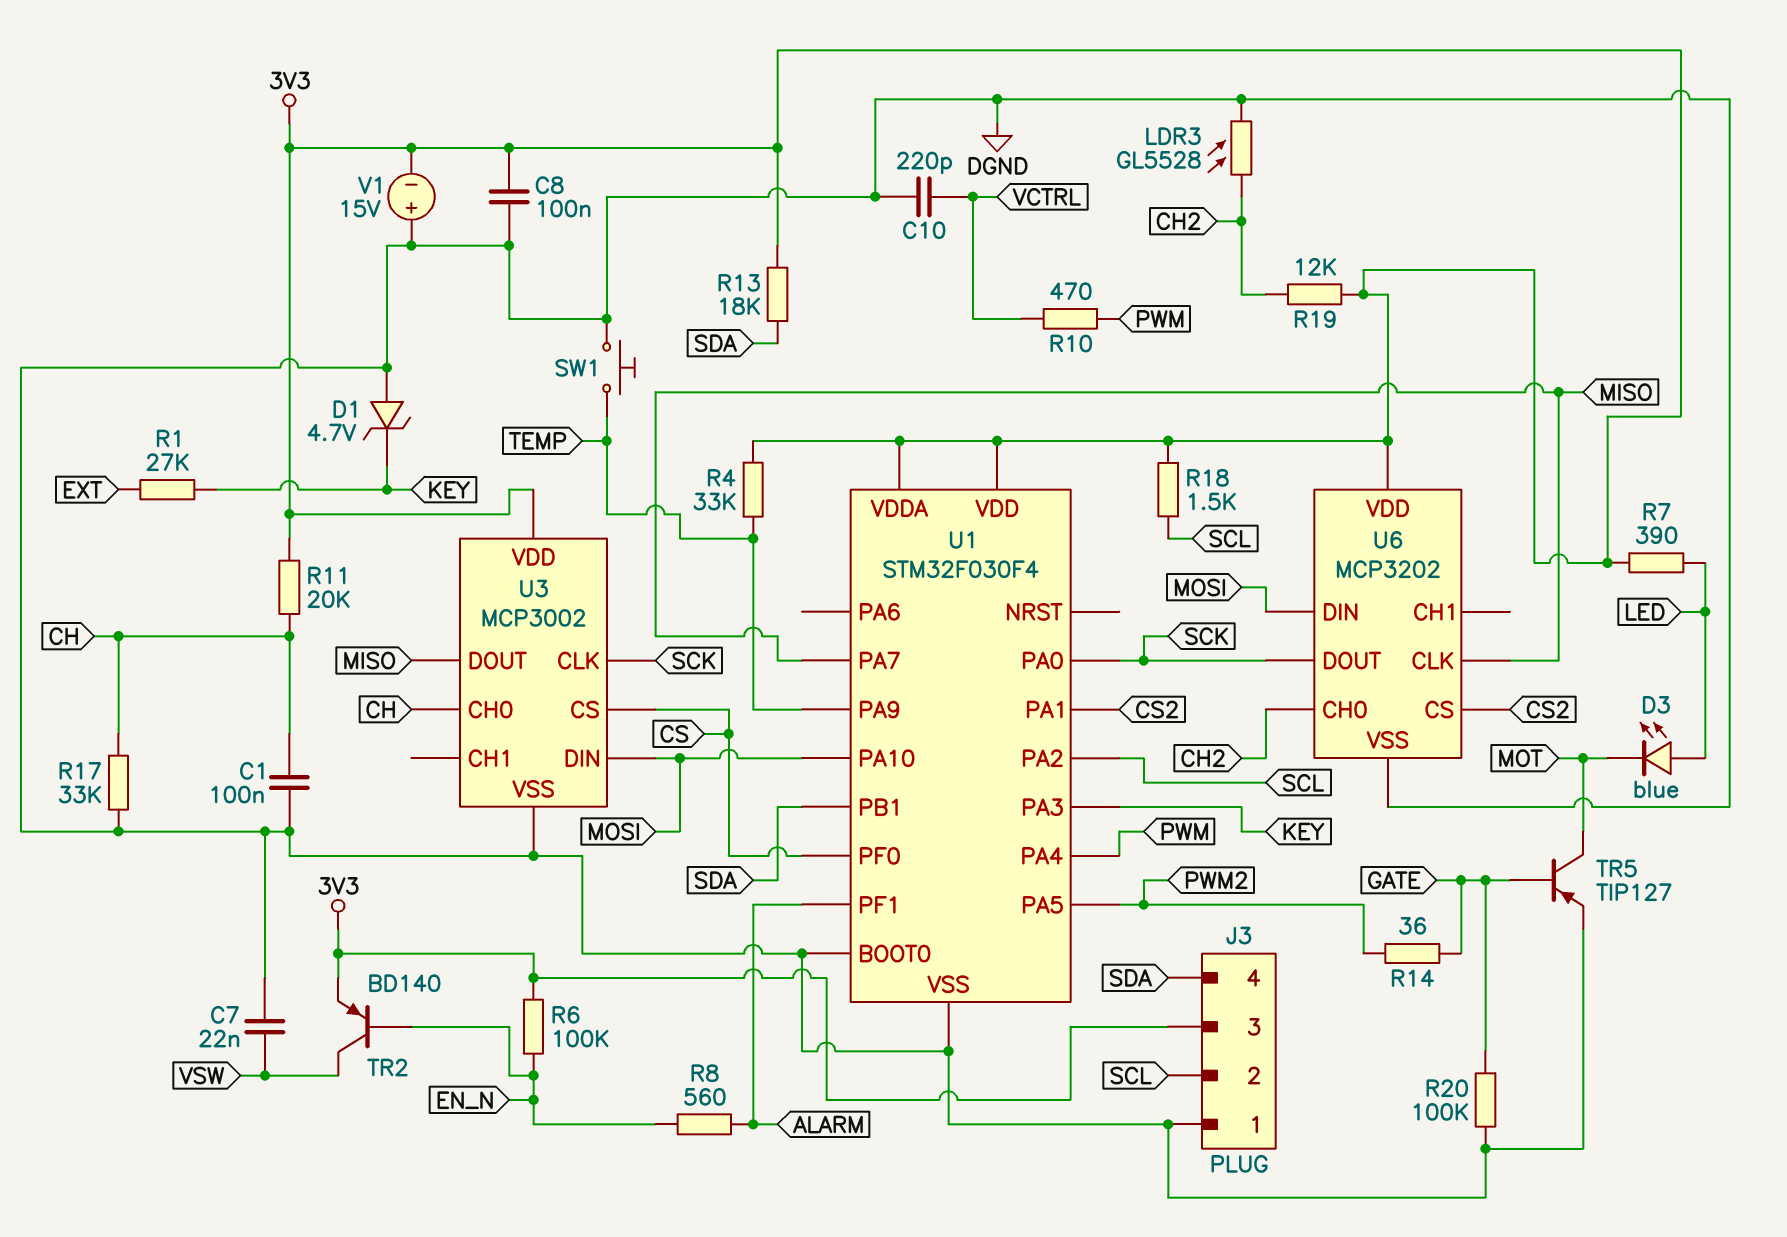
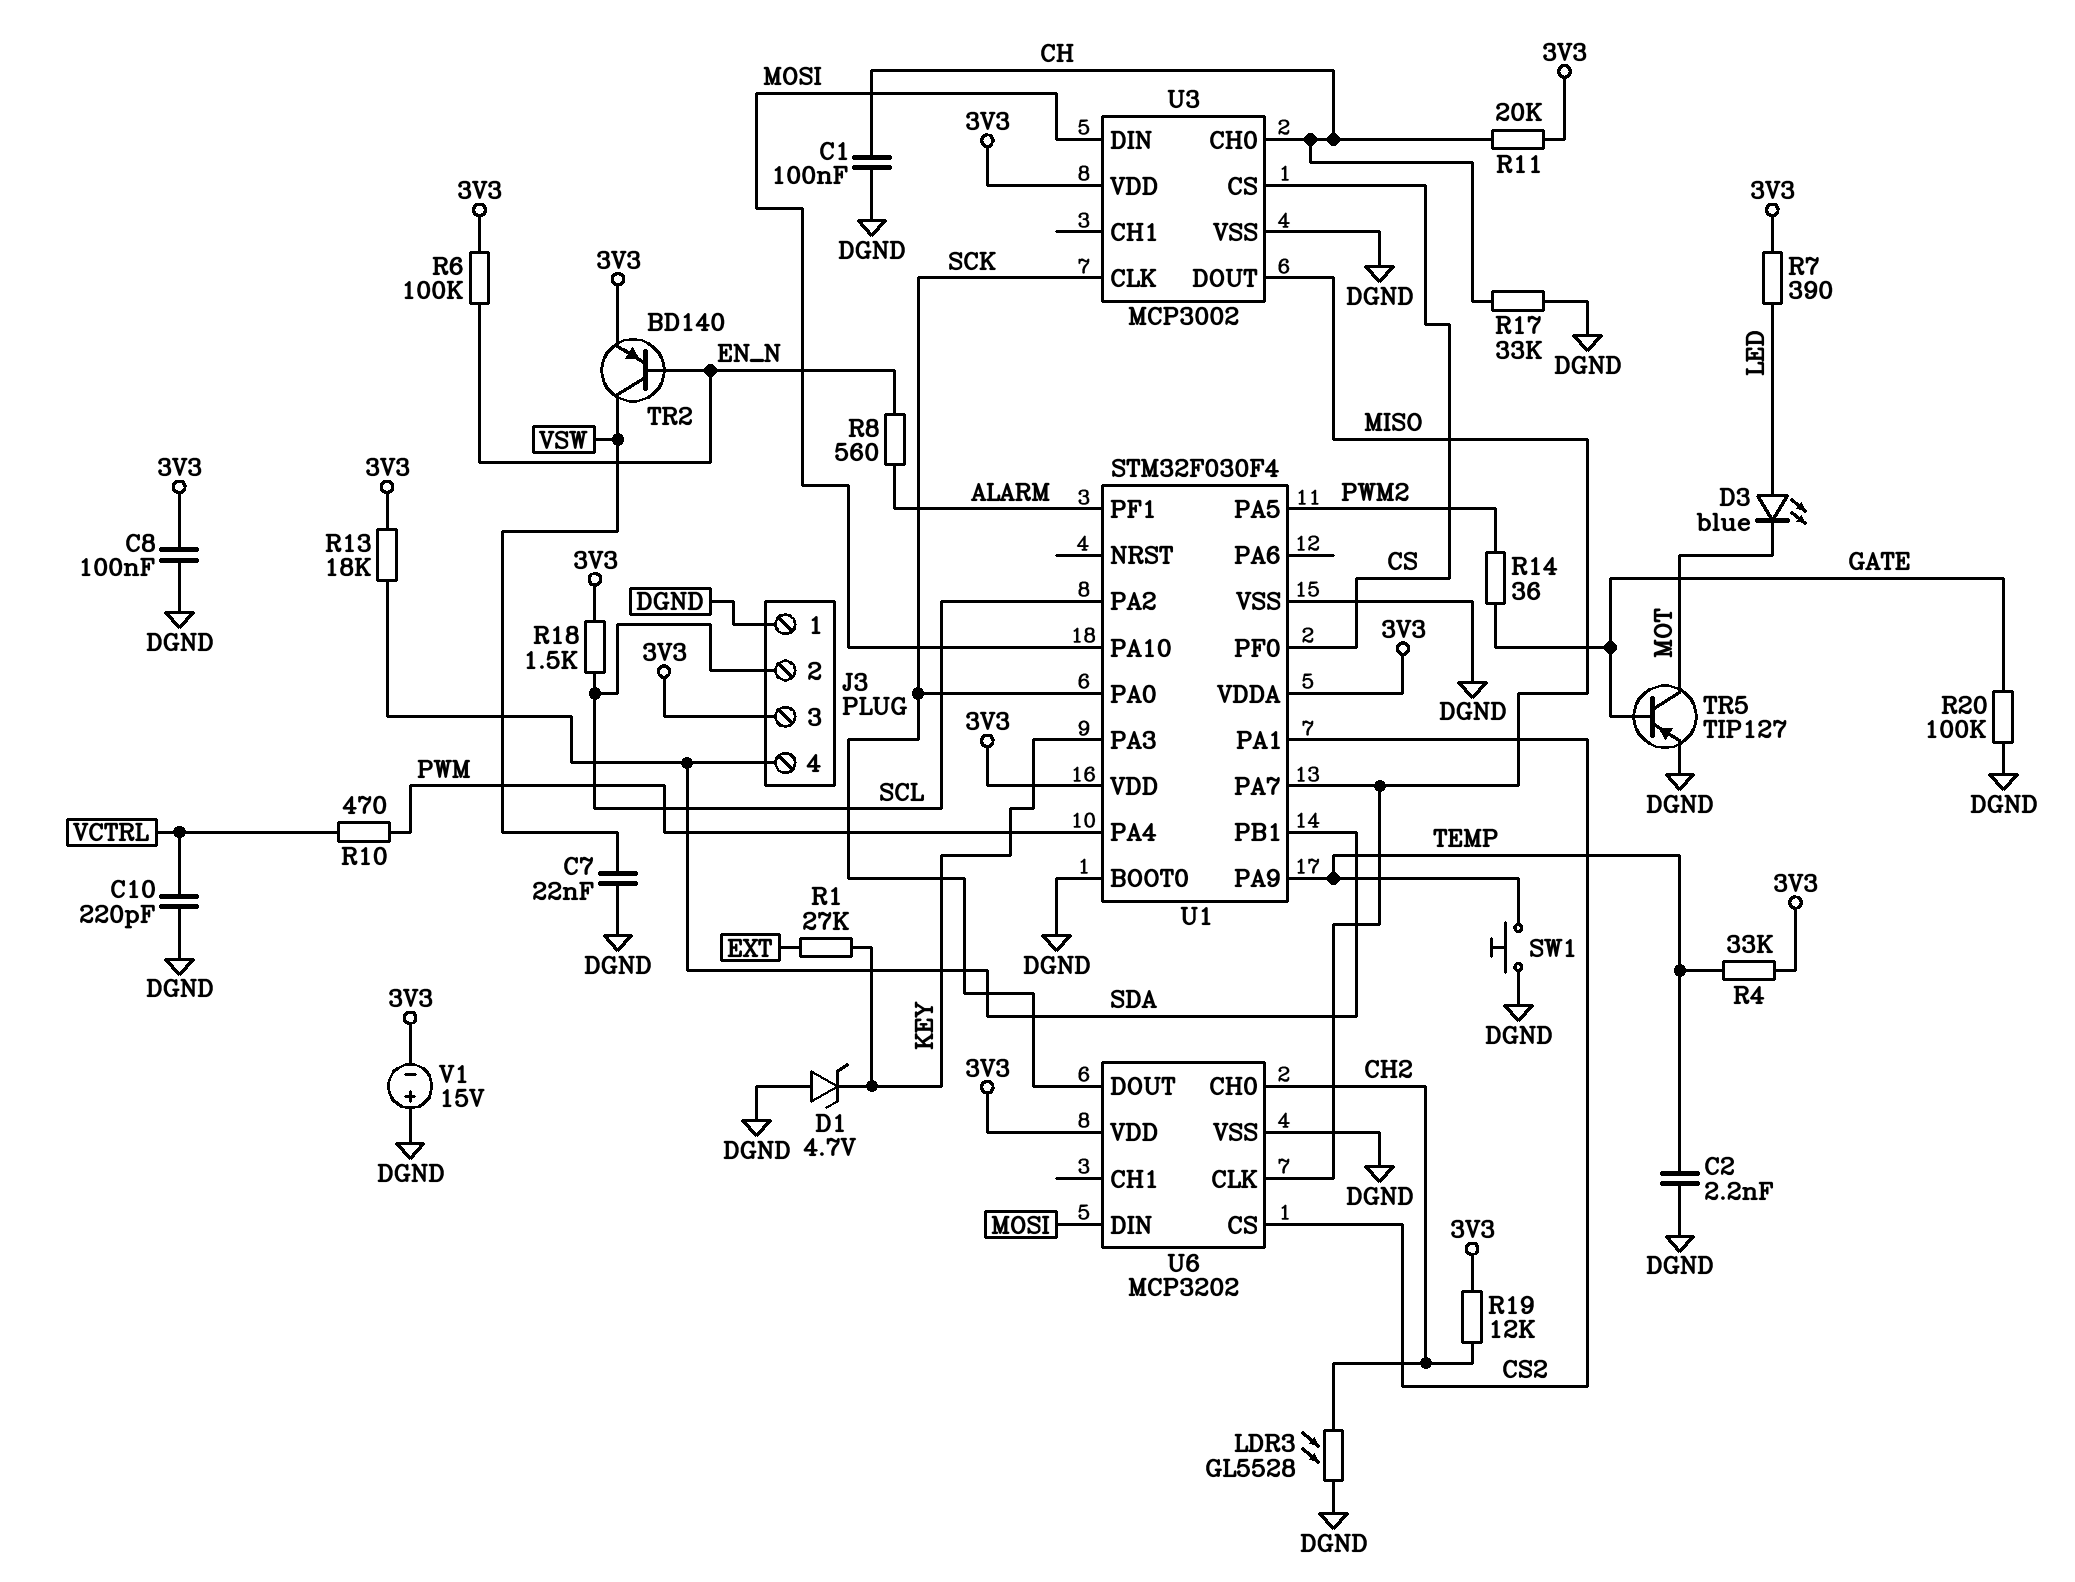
C2: none -> 2.2nF (DGND, TEMP)

